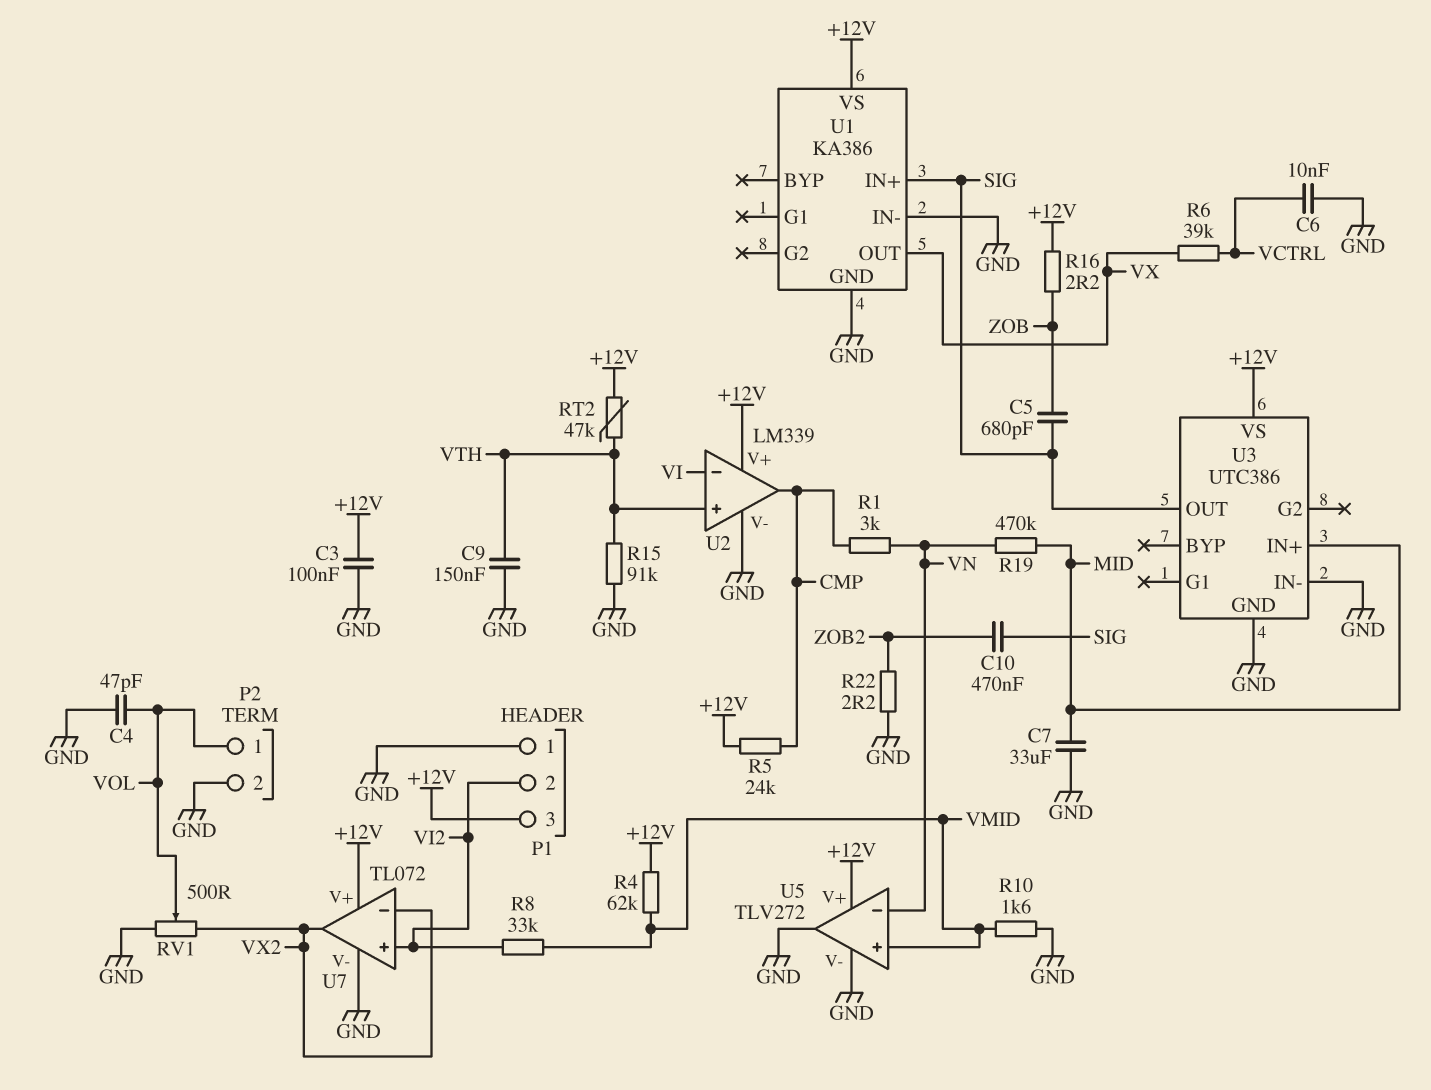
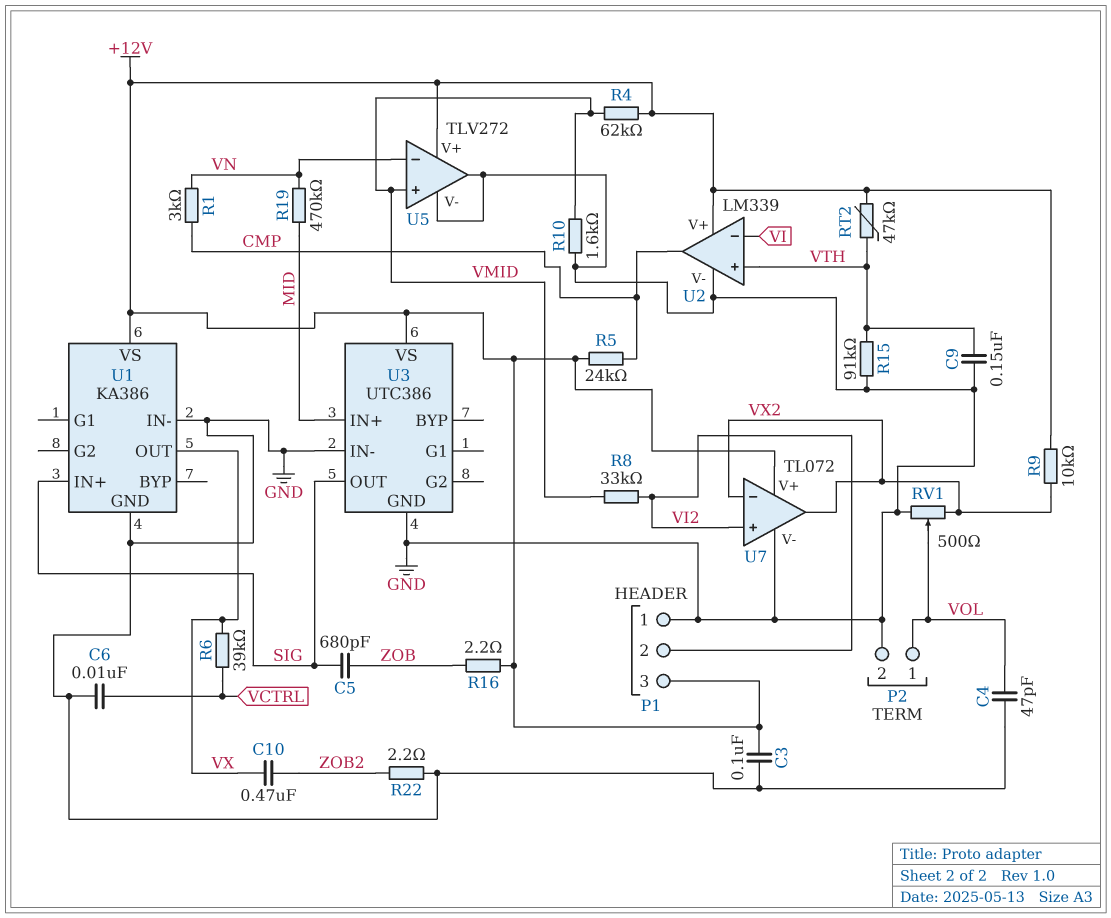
C7: 33uF (GND, MID) -> none
C10: 470nF (SIG, ZOB2) -> 470nF (VX, ZOB2)
R9: none -> 10k (+12V, VX2)

